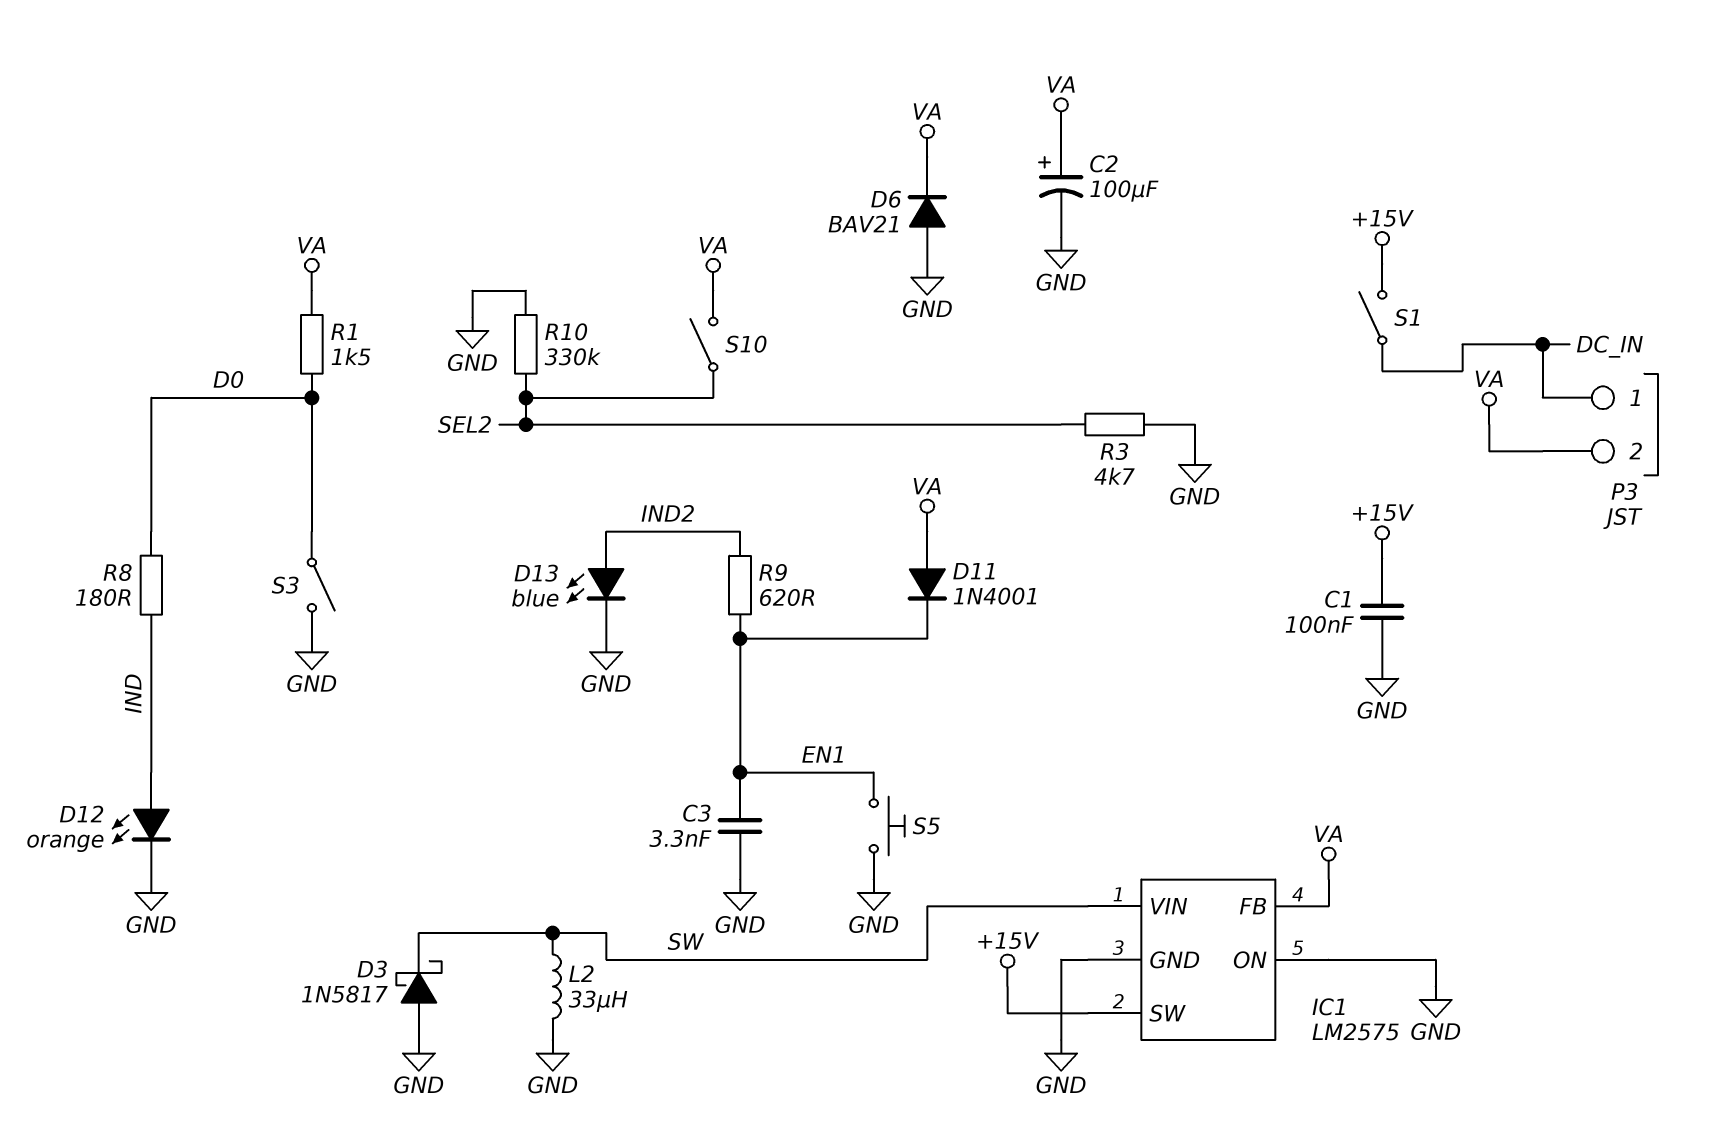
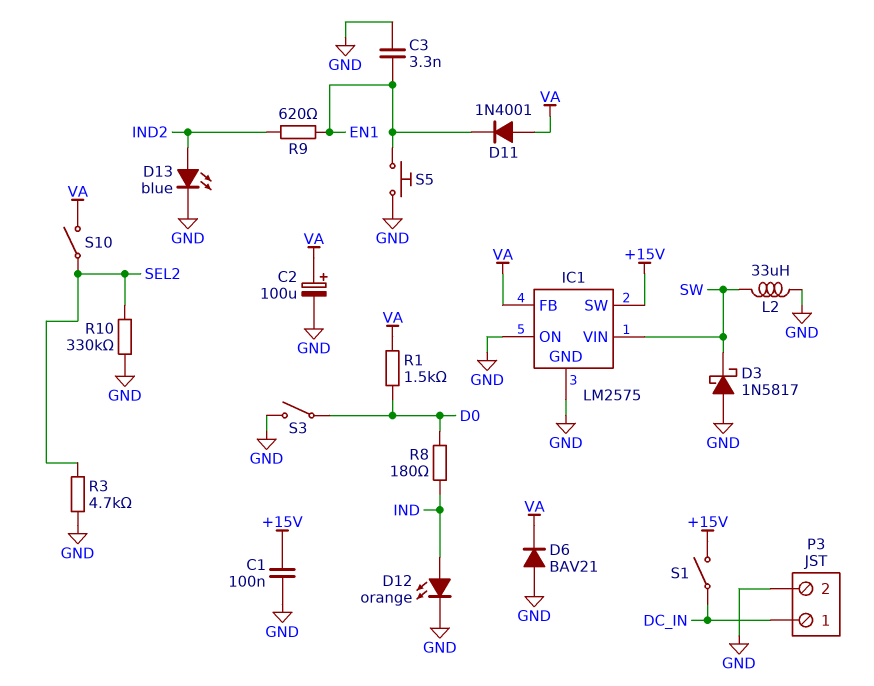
P3 pin 2: VA -> GND

